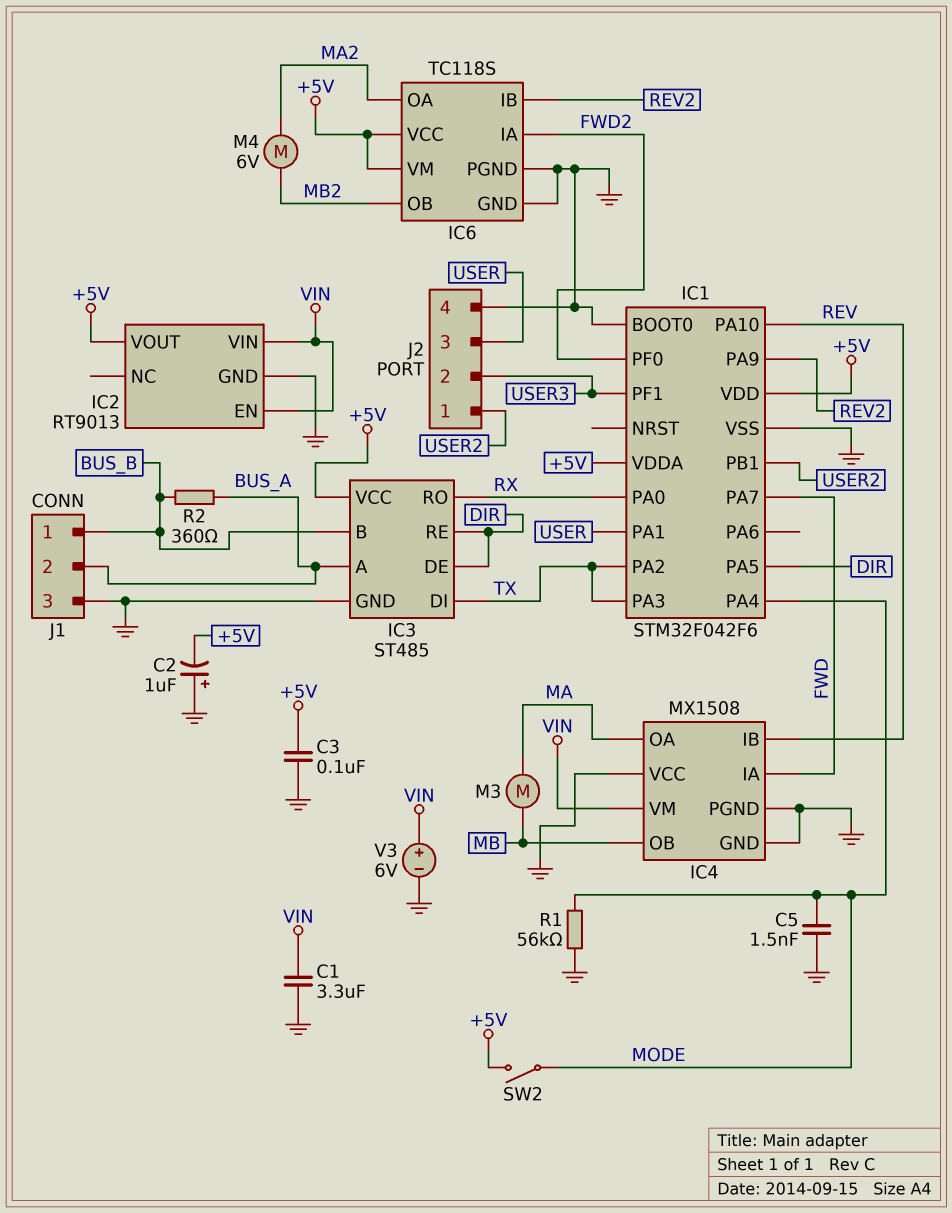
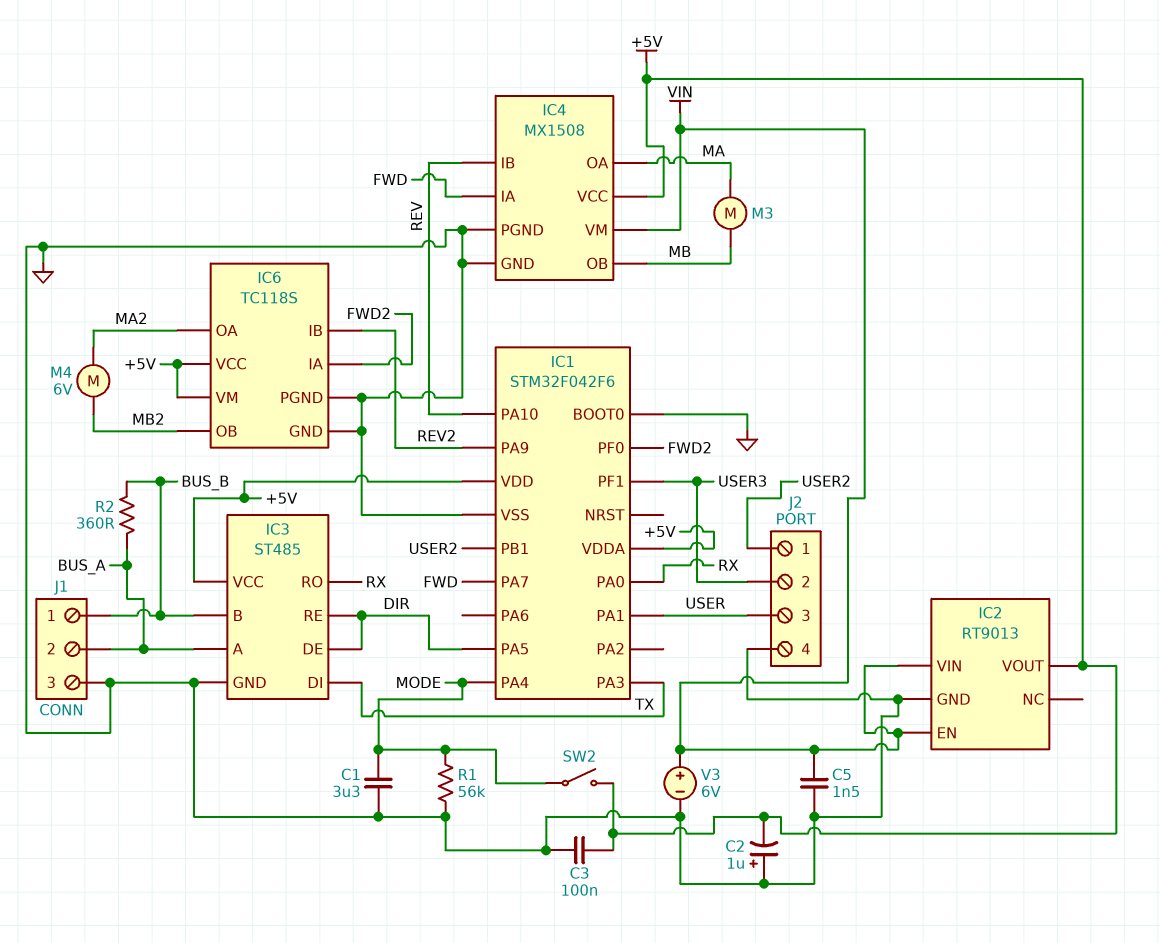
C1: 3.3uF (GND, VIN) -> 3.3uF (GND, MODE)
C5: 1.5nF (GND, MODE) -> 1.5nF (GND, VIN)
IC1 pin PA2: TX -> none
IC4 pin VCC: GND -> +5V

